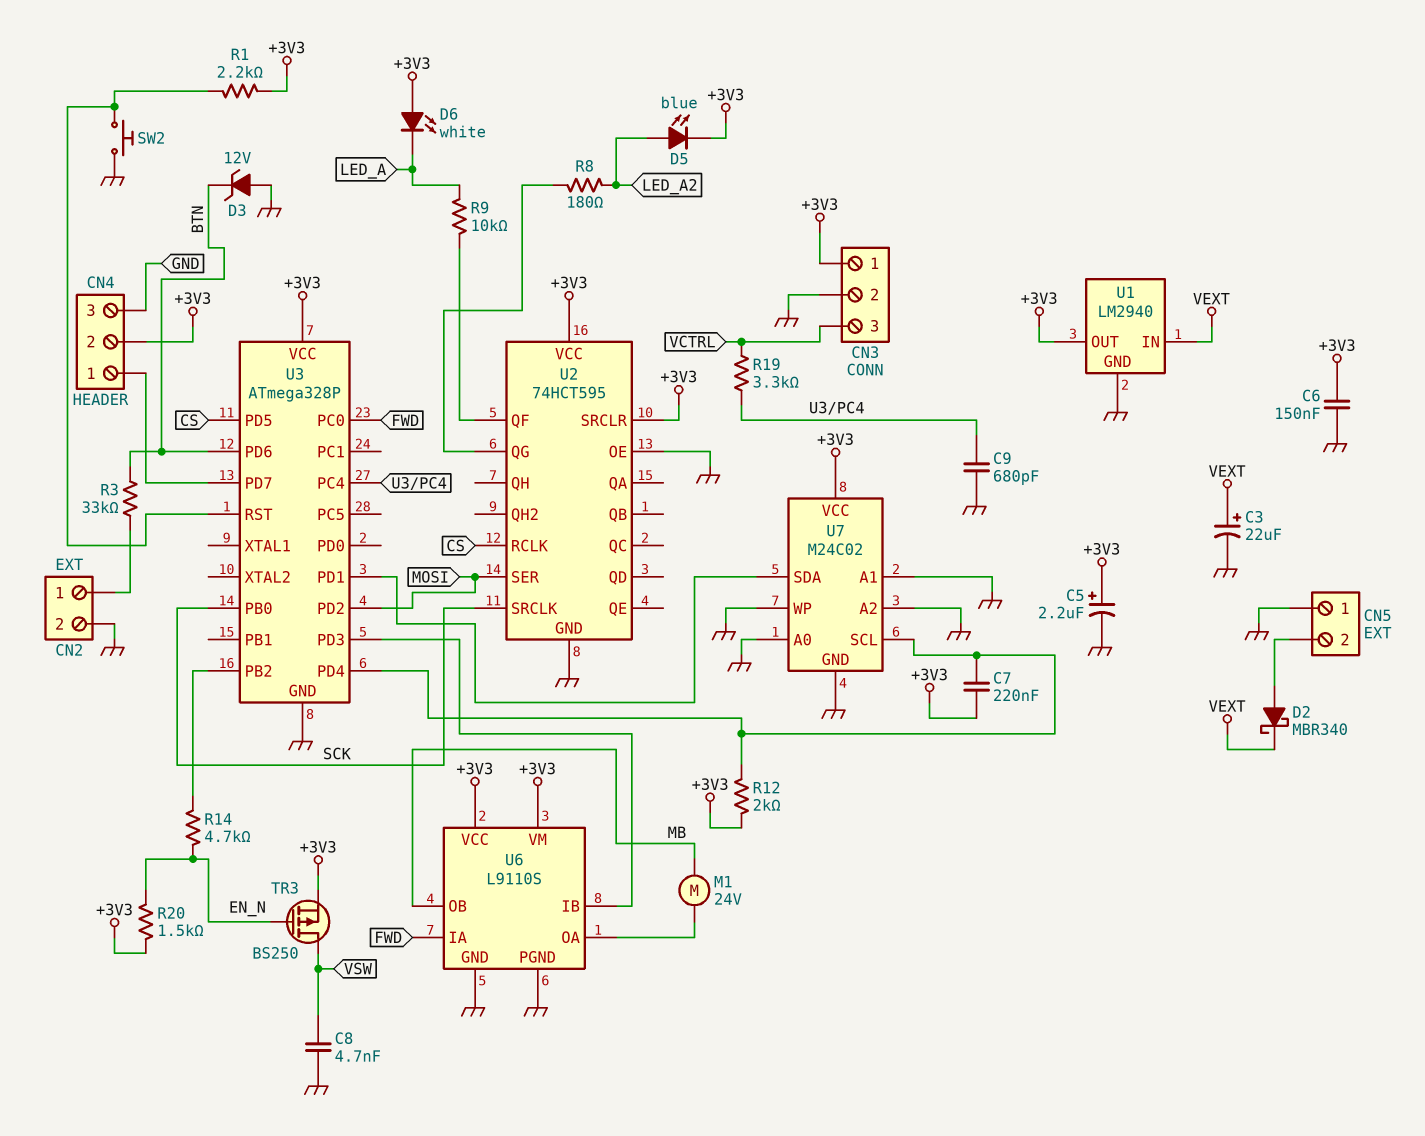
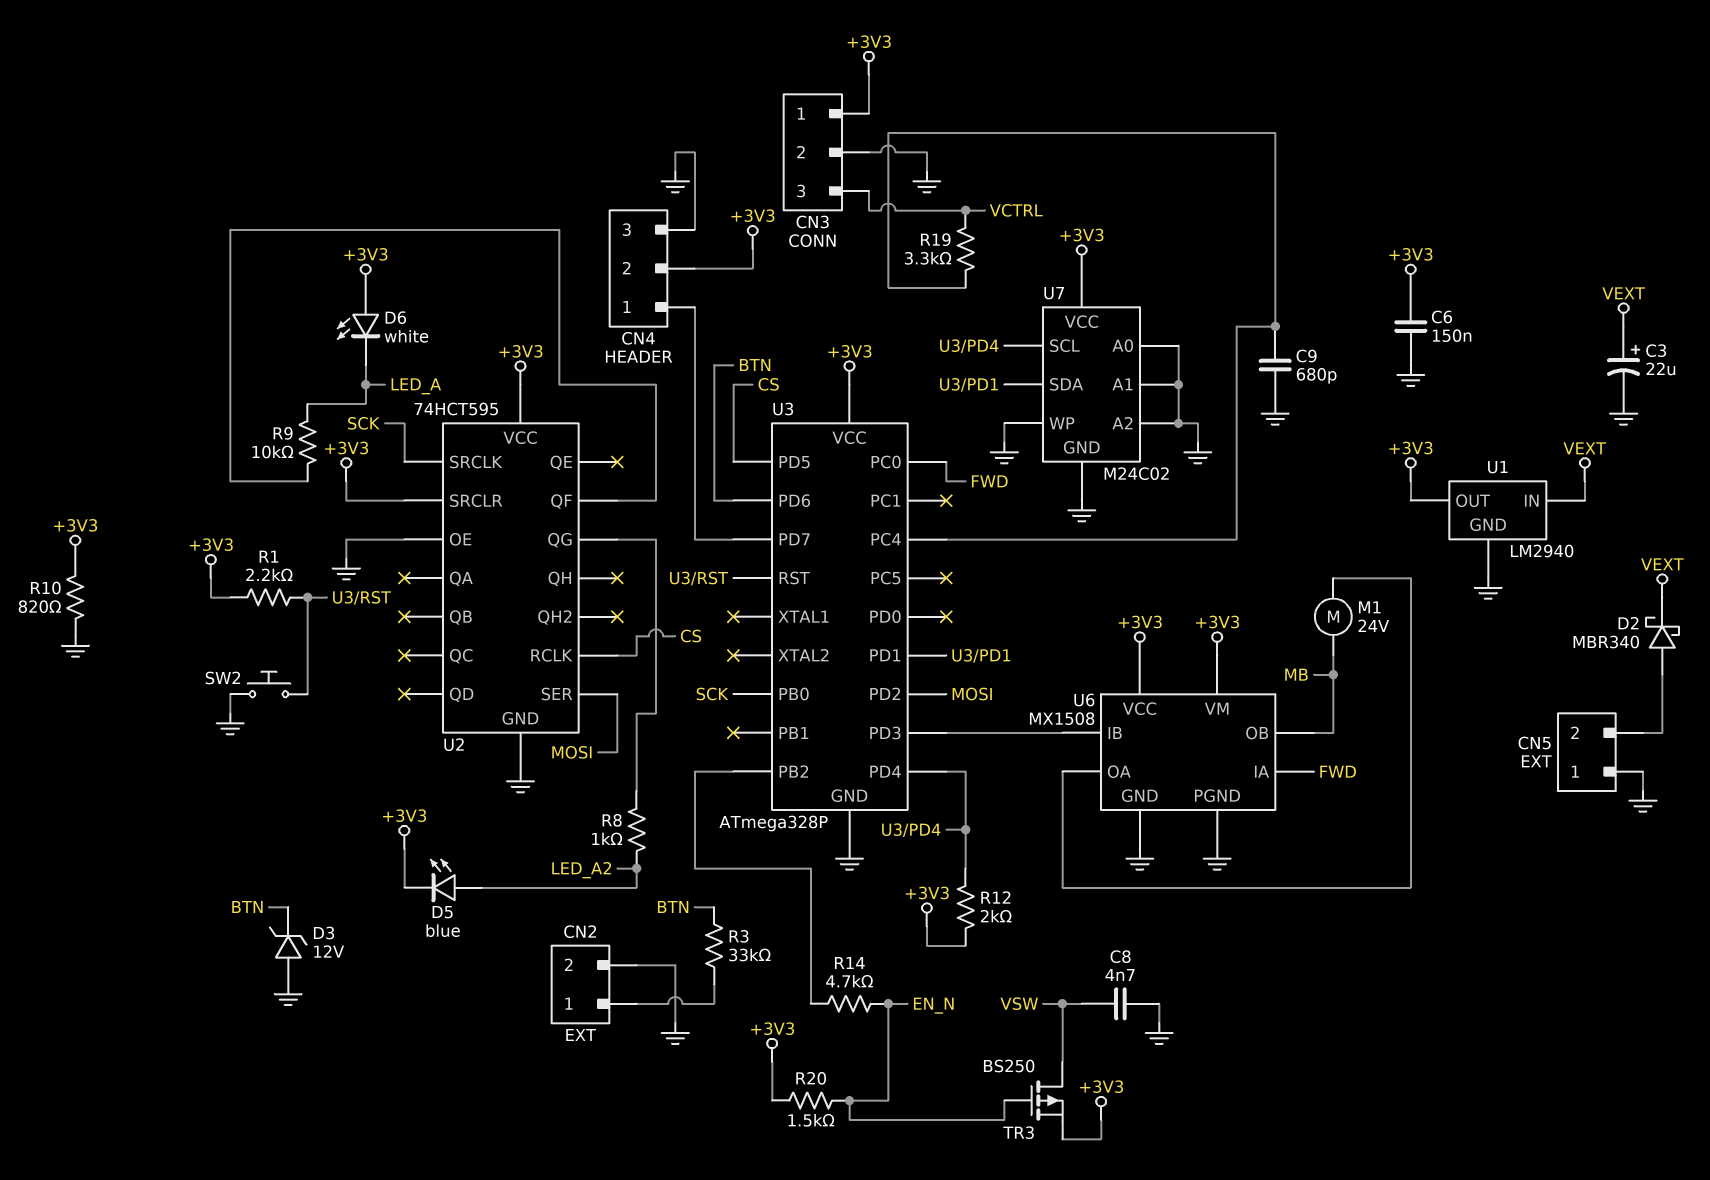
C5: 2.2uF (plus +3V3, minus GND) -> none
C7: 220nF (+3V3, U3/PD4) -> none
R8: 180 (LED_A2, U2/QG) -> 1k (LED_A2, U2/QG)
R10: none -> 820 (+3V3, GND)
U6: L9110S -> MX1508

